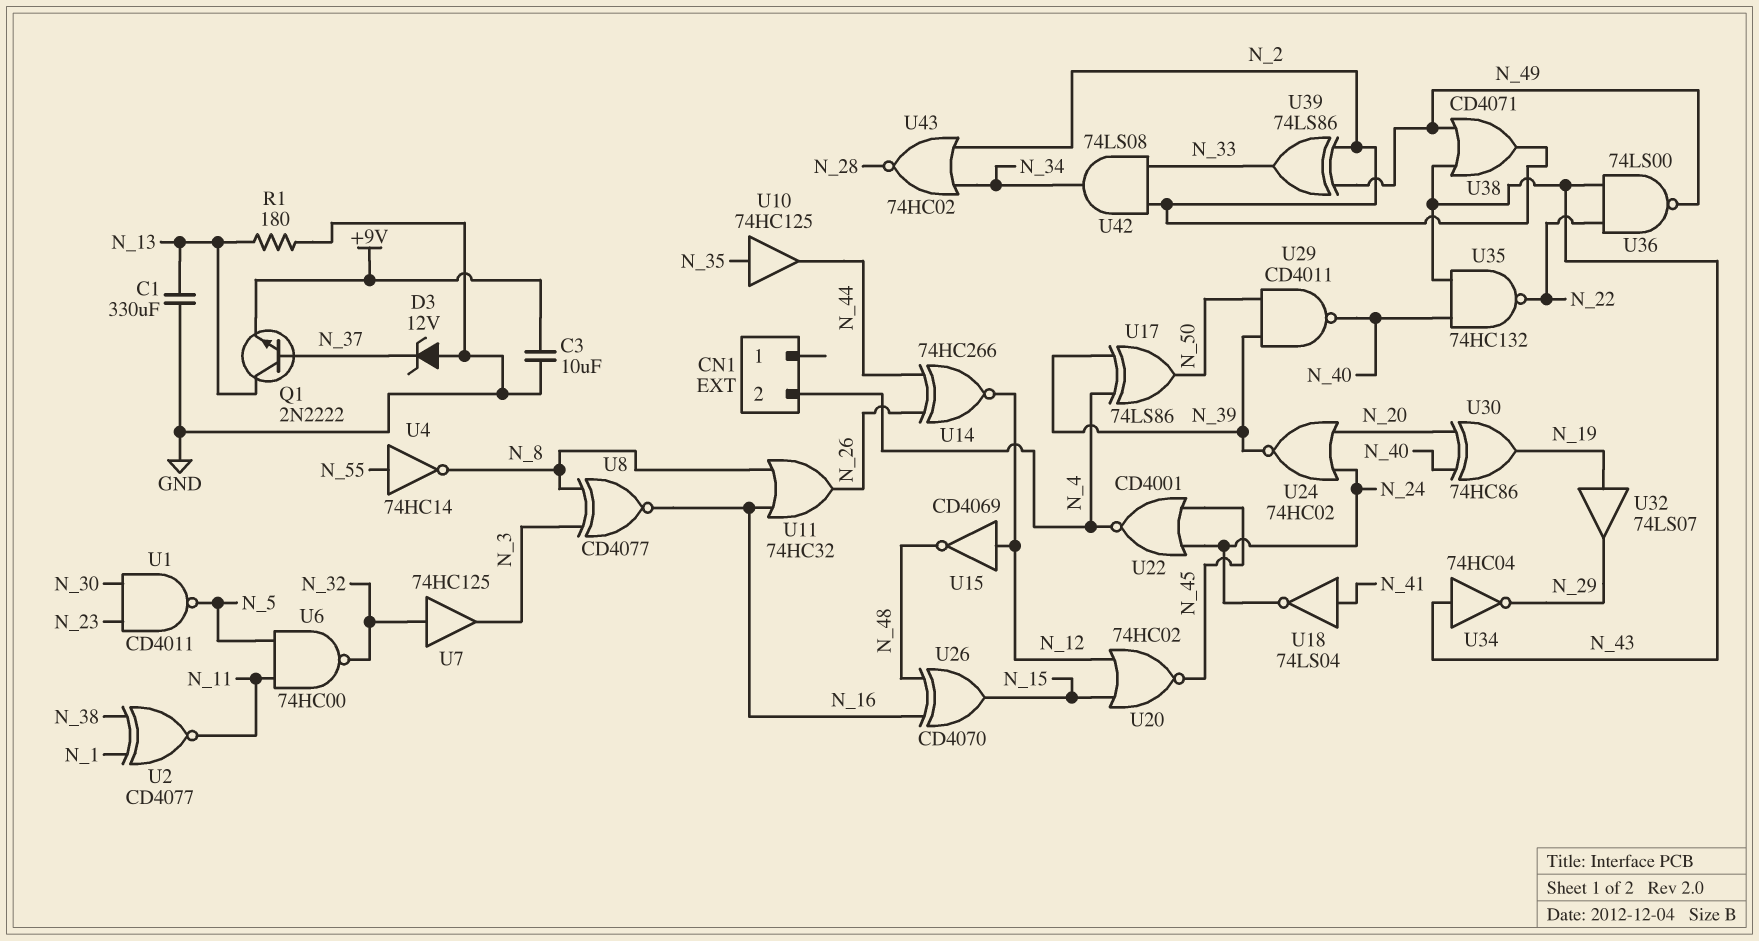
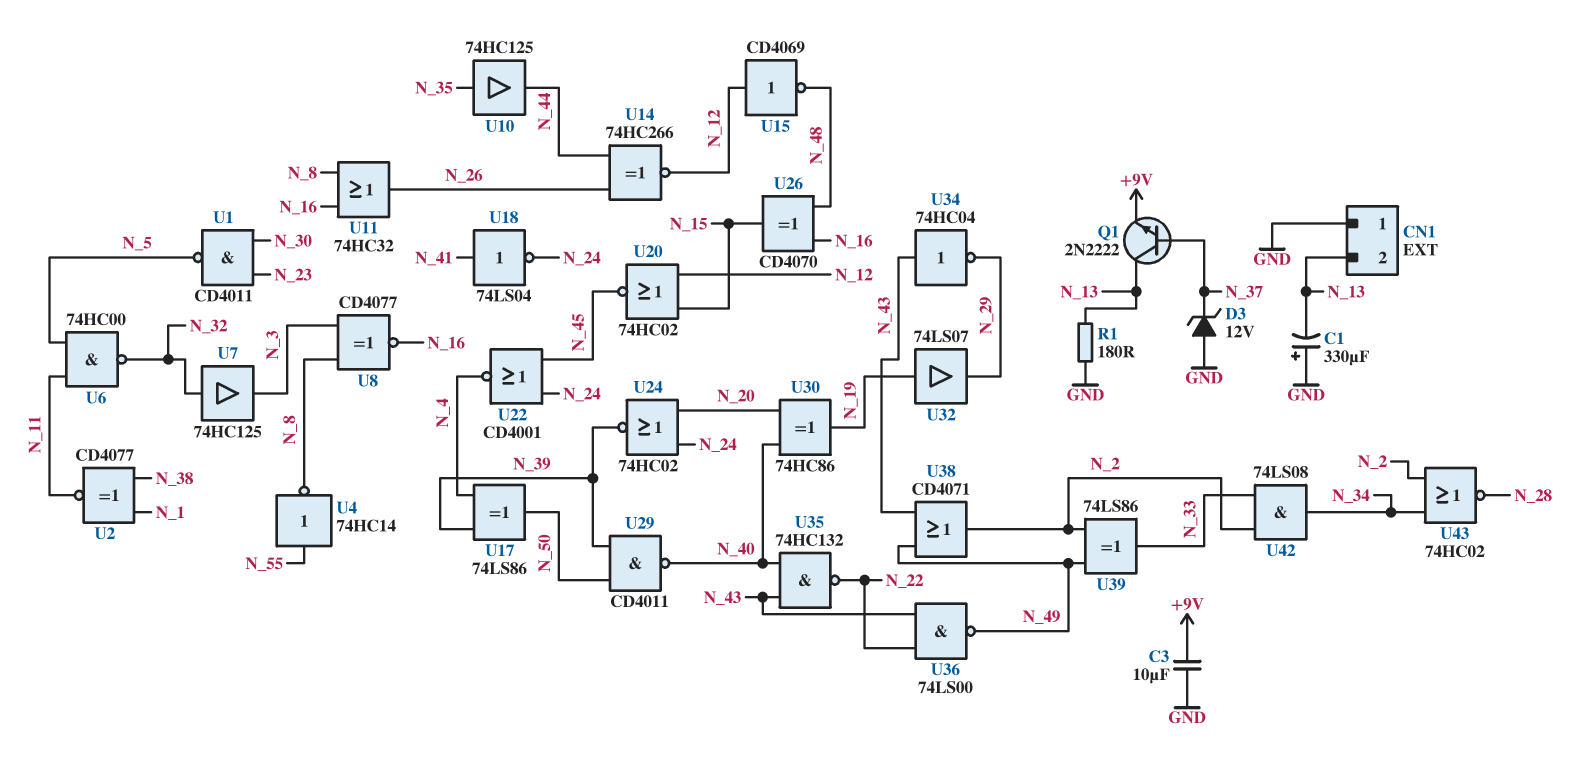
C1: 330uF (GND, N_13) -> 330uF (plus GND, minus N_13)
CN1 pin 1: none -> GND
CN1 pin 2: N_4 -> N_13

